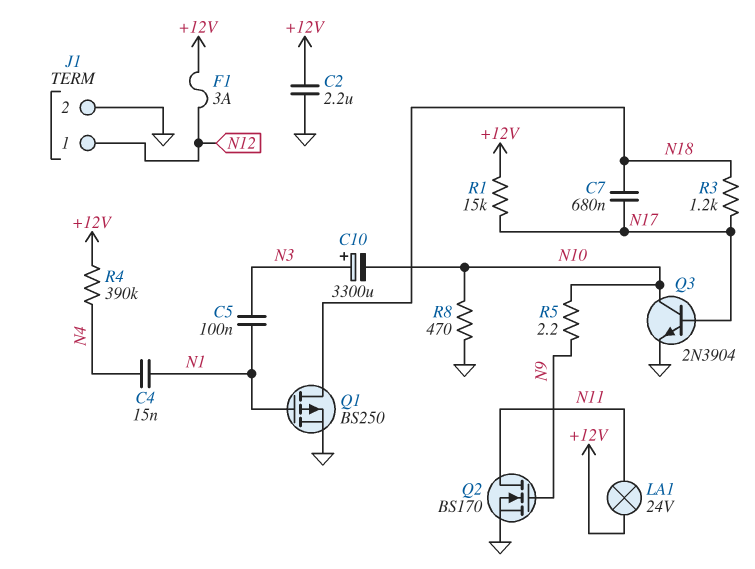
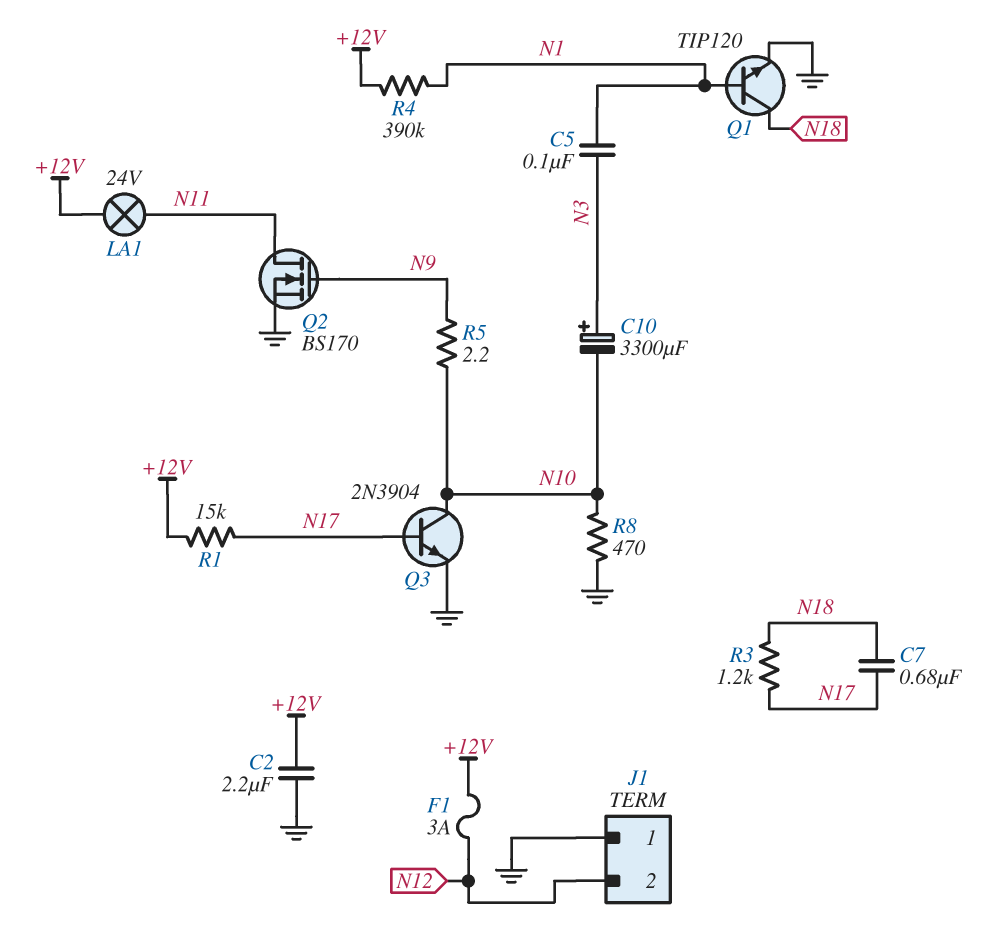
C4: 15nF (N1, N4) -> none
J1 pin 1: N12 -> GND
J1 pin 2: GND -> N12
Q1: PMOS BS250 (G N1, D N18, S GND) -> NPN TIP120 (B N1, C N18, E GND)
R4: 390k (+12V, N4) -> 390k (+12V, N1)

